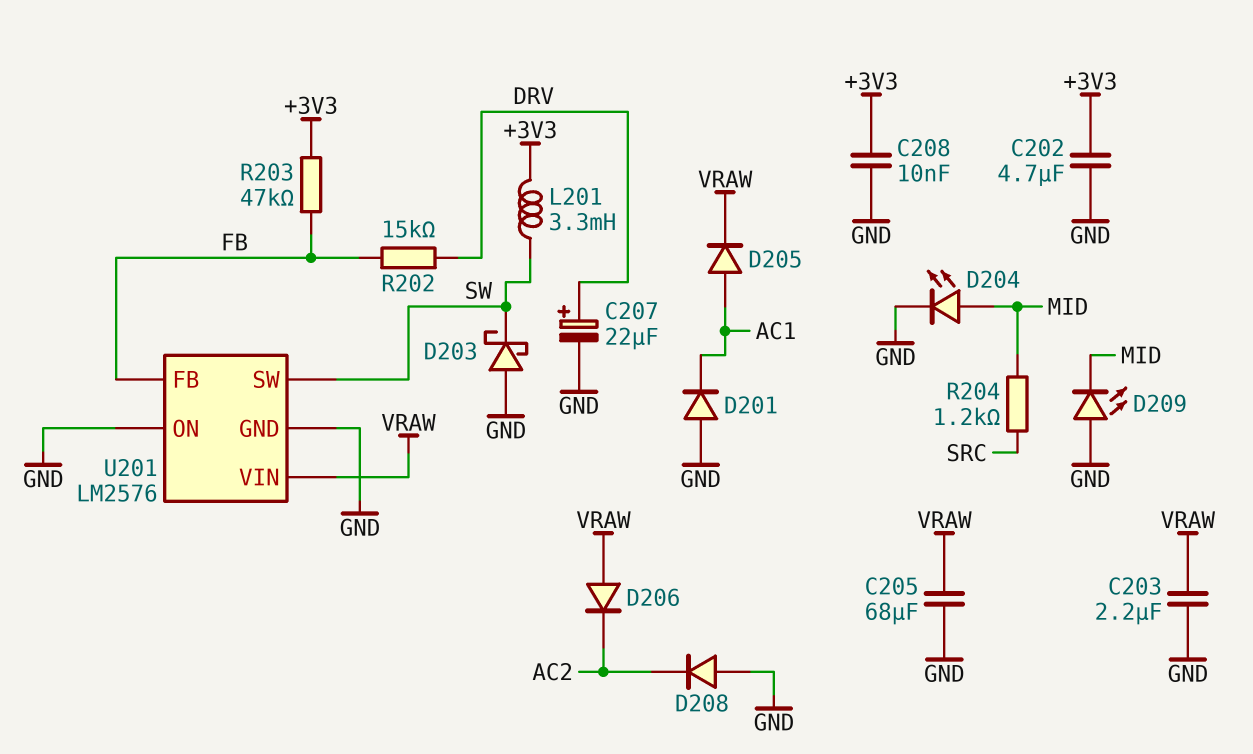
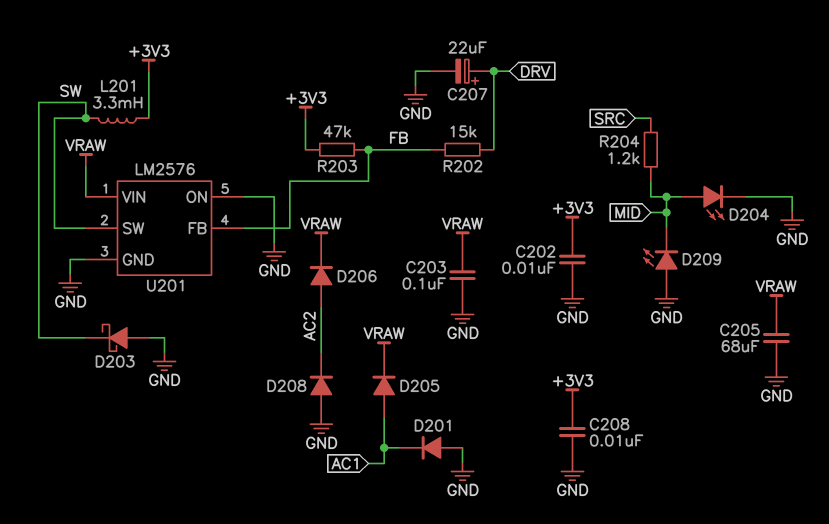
C202: 4.7uF (+3V3, GND) -> 10nF (+3V3, GND)
C203: 2.2uF (GND, VRAW) -> 100nF (GND, VRAW)
D206: diode (A VRAW, K AC2) -> diode (A AC2, K VRAW)

